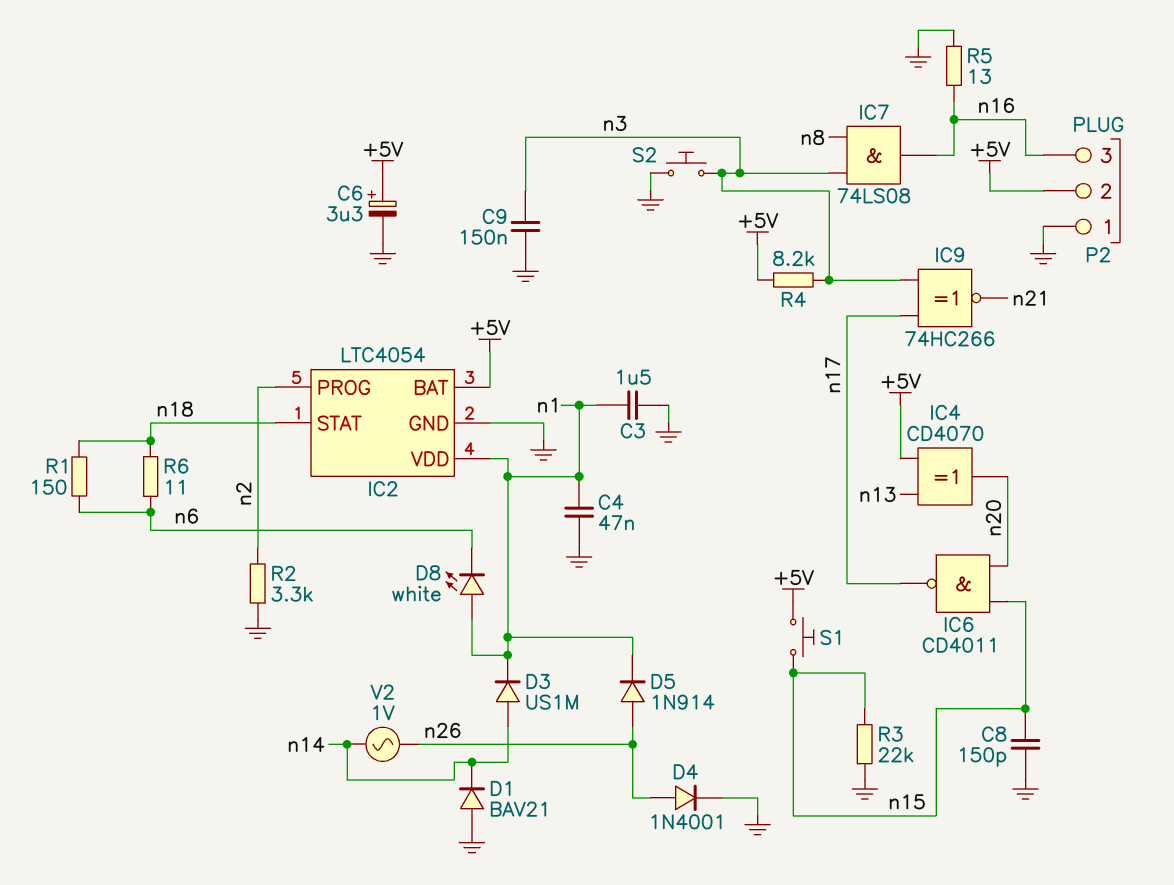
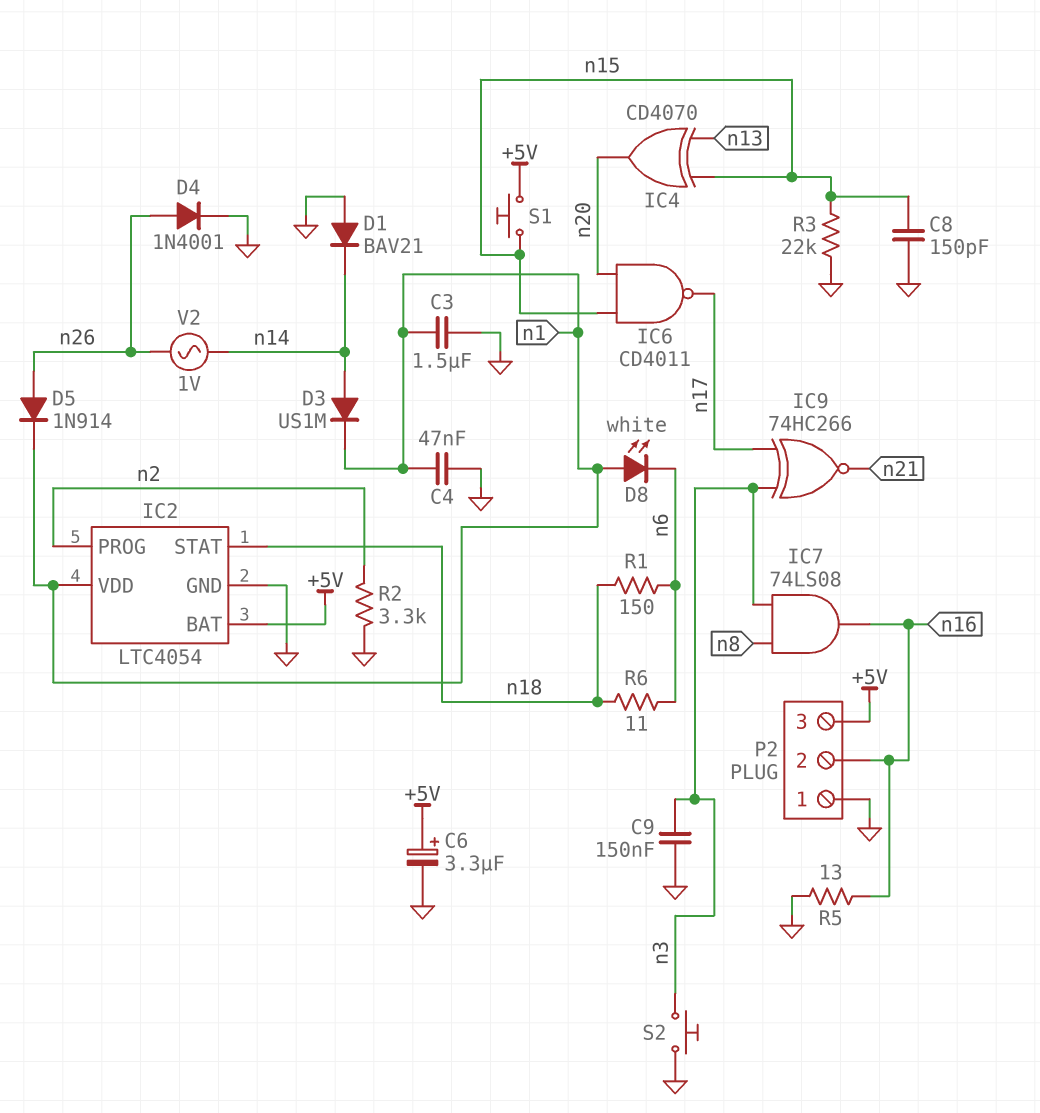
IC4: XOR CD4070 (in +5V, in n13, out n20) -> XOR CD4070 (in n13, in n15, out n20)
P2 pin 2: +5V -> n16
P2 pin 3: n16 -> +5V
R4: 8.2k (+5V, n3) -> none

